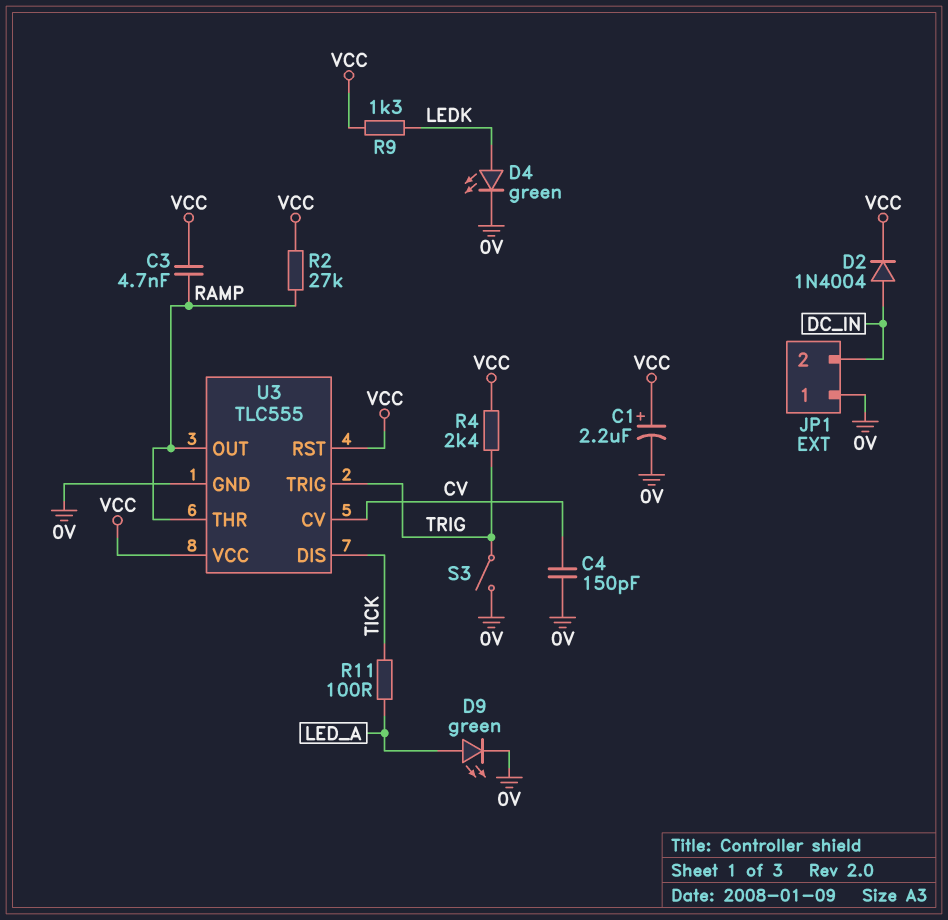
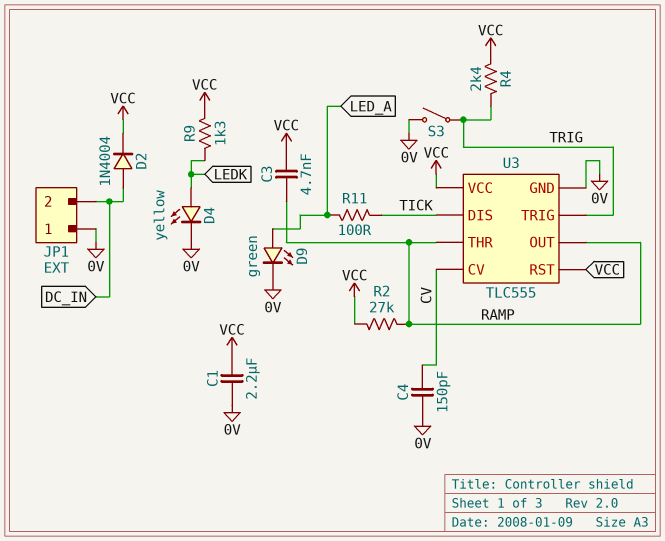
C1: 2.2uF (plus VCC, minus 0V) -> 2.2uF (0V, VCC)
D4: LED green (A LEDK, K 0V) -> LED yellow (A LEDK, K 0V)

